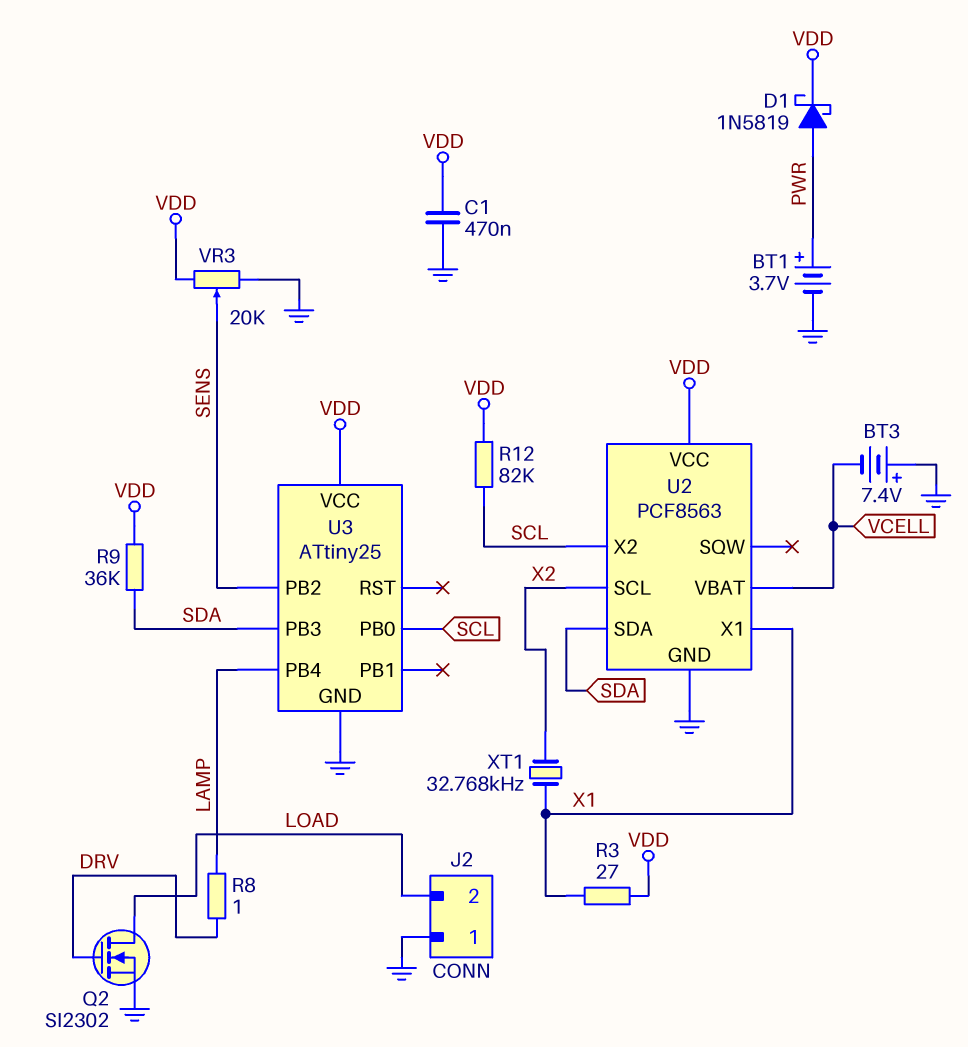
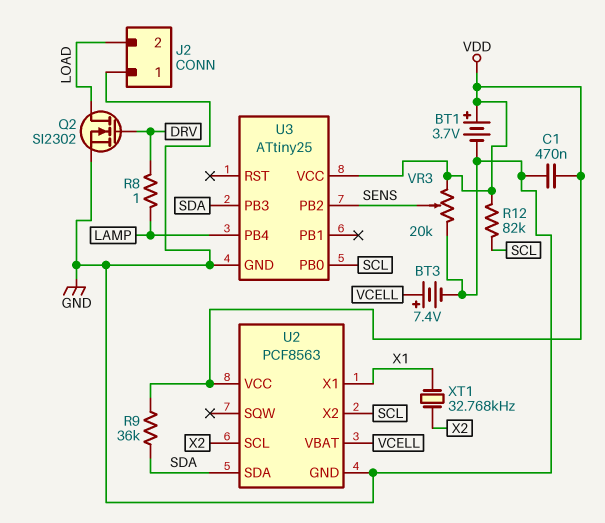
BT1: 3.7V (plus PWR, minus GND) -> 3.7V (plus VDD, minus GND)
BT3: 7.4V (plus GND, minus VCELL) -> 7.4V (plus VCELL, minus GND)
D1: schottky 1N5819 (A PWR, K VDD) -> none
R3: 27 (VDD, X1) -> none

